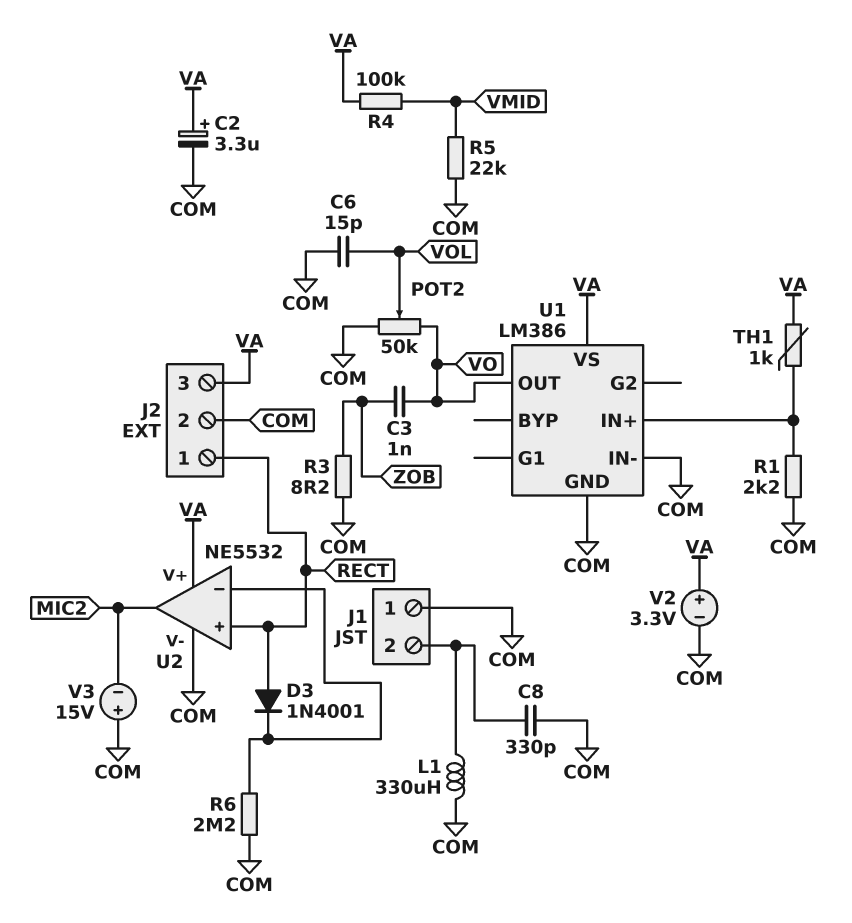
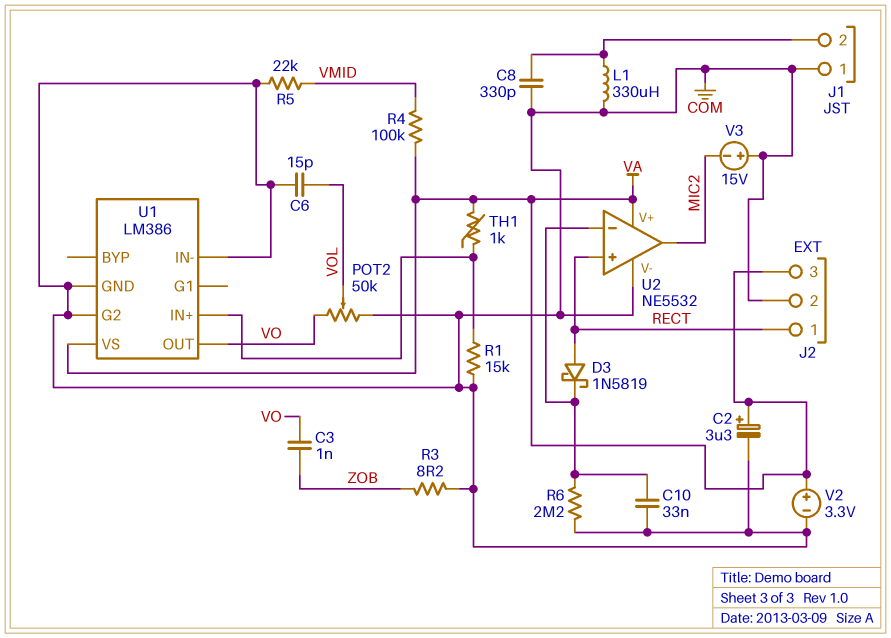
C10: none -> 33nF (COM, U2/in-)
D3: diode 1N4001 (A RECT, K U2/in-) -> schottky 1N5819 (A RECT, K U2/in-)
R1: 2.2k (COM, U1/IN+) -> 15k (COM, U1/IN+)
U1 pin G2: none -> COM

